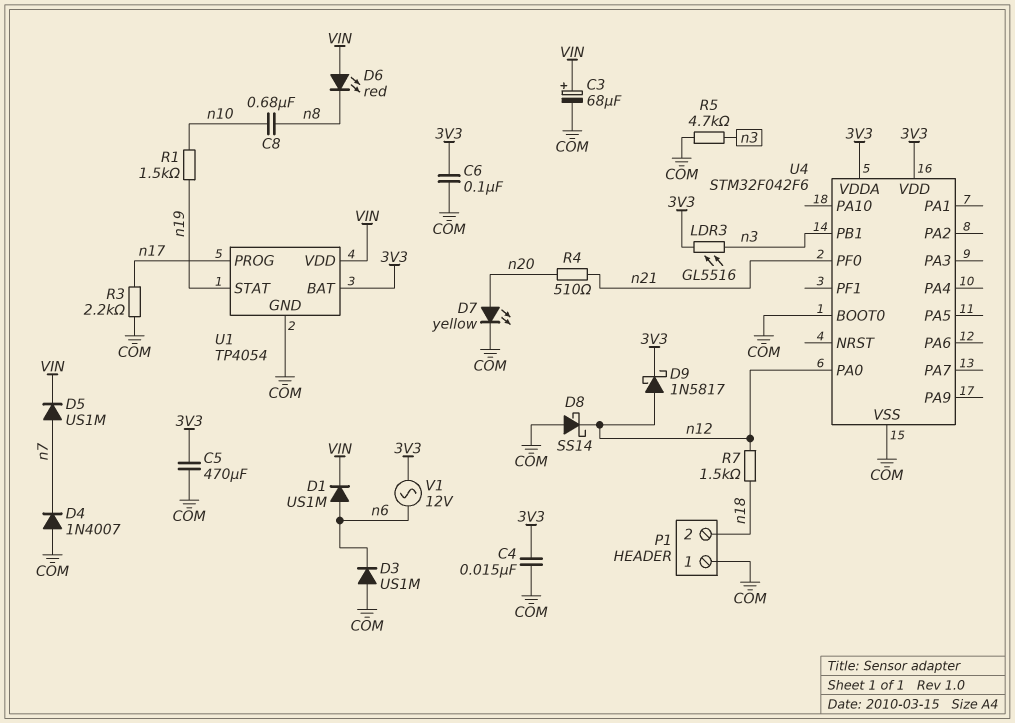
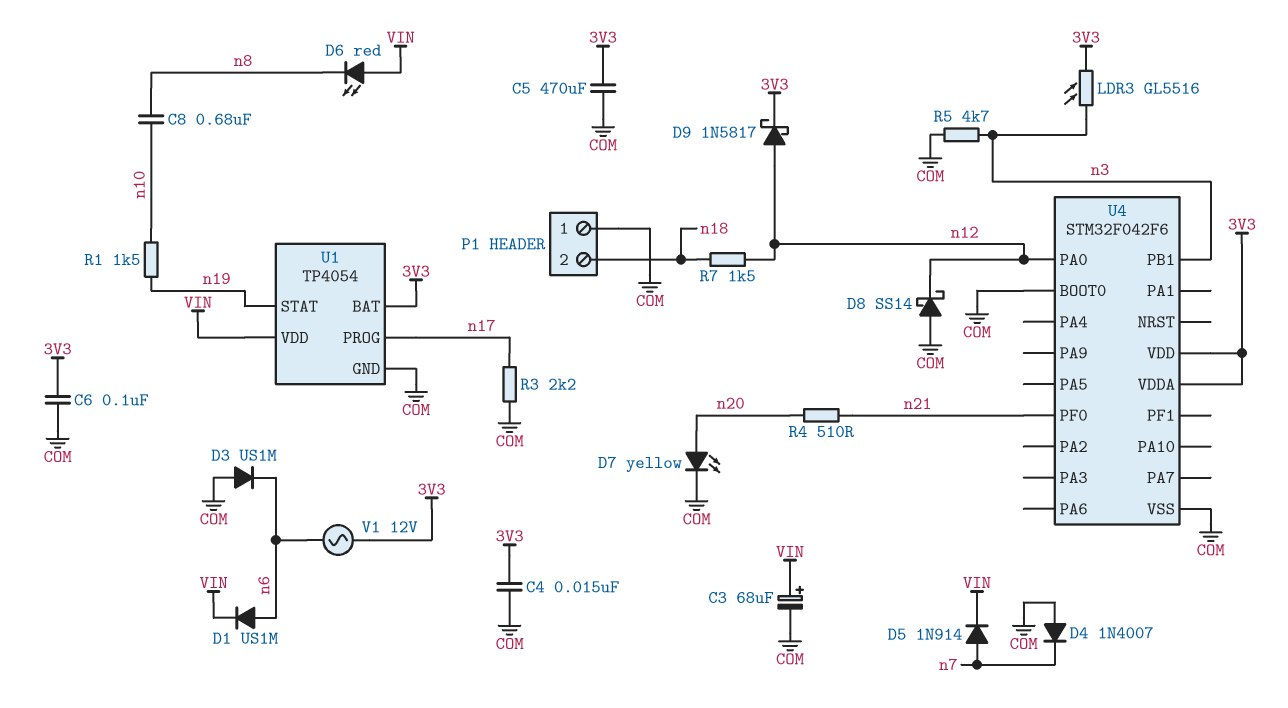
D5: diode US1M (A n7, K VIN) -> diode 1N914 (A n7, K VIN)

